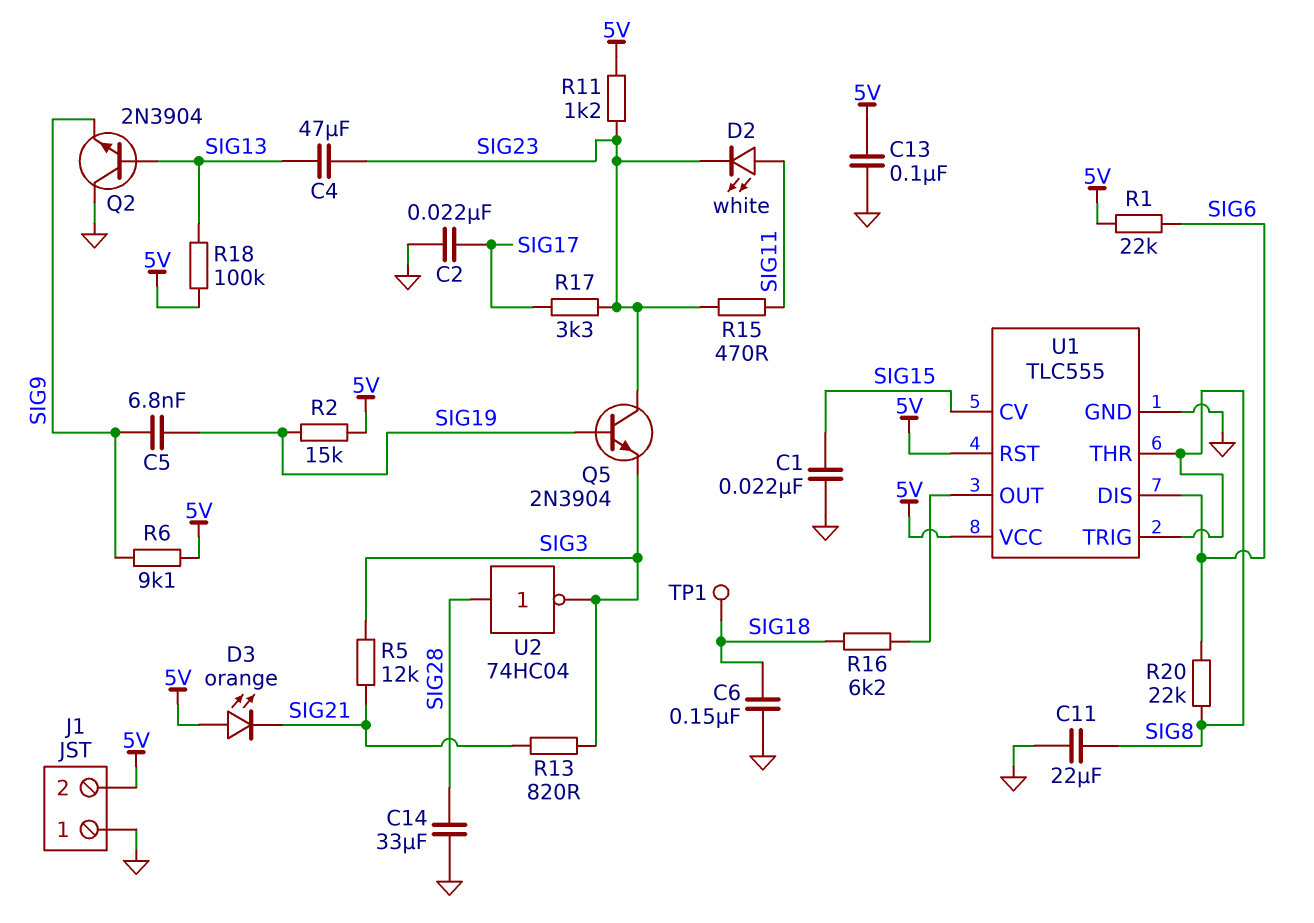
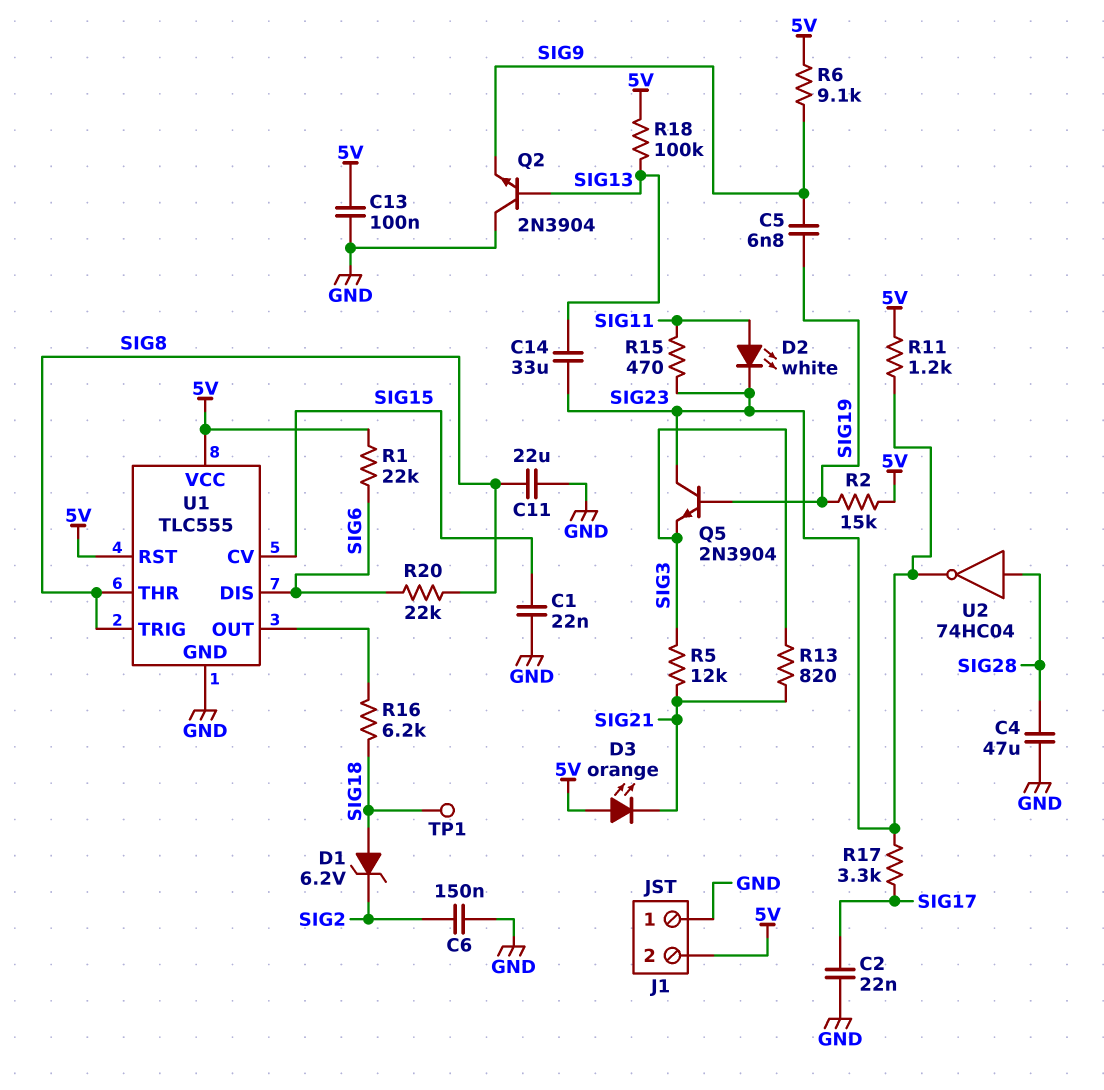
C4: 47uF (SIG13, SIG23) -> 47uF (GND, SIG28)
C6: 150nF (GND, SIG18) -> 150nF (GND, SIG2)
C14: 33uF (GND, SIG28) -> 33uF (SIG13, SIG23)
D1: none -> zener 6.2V (A SIG18, K SIG2)
U2: NOT 74HC04 (in SIG28, out SIG3) -> NOT 74HC04 (in SIG28, out SIG23)

